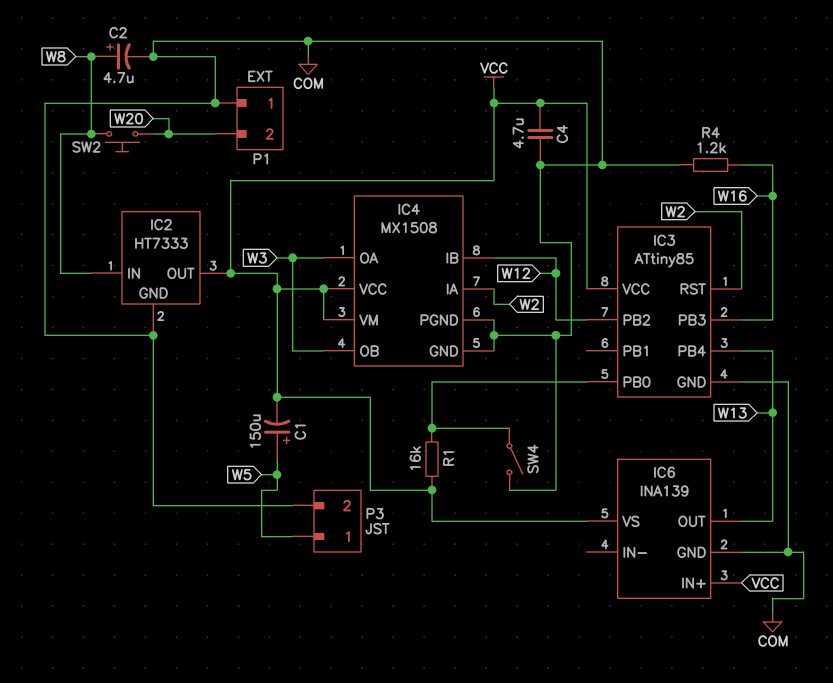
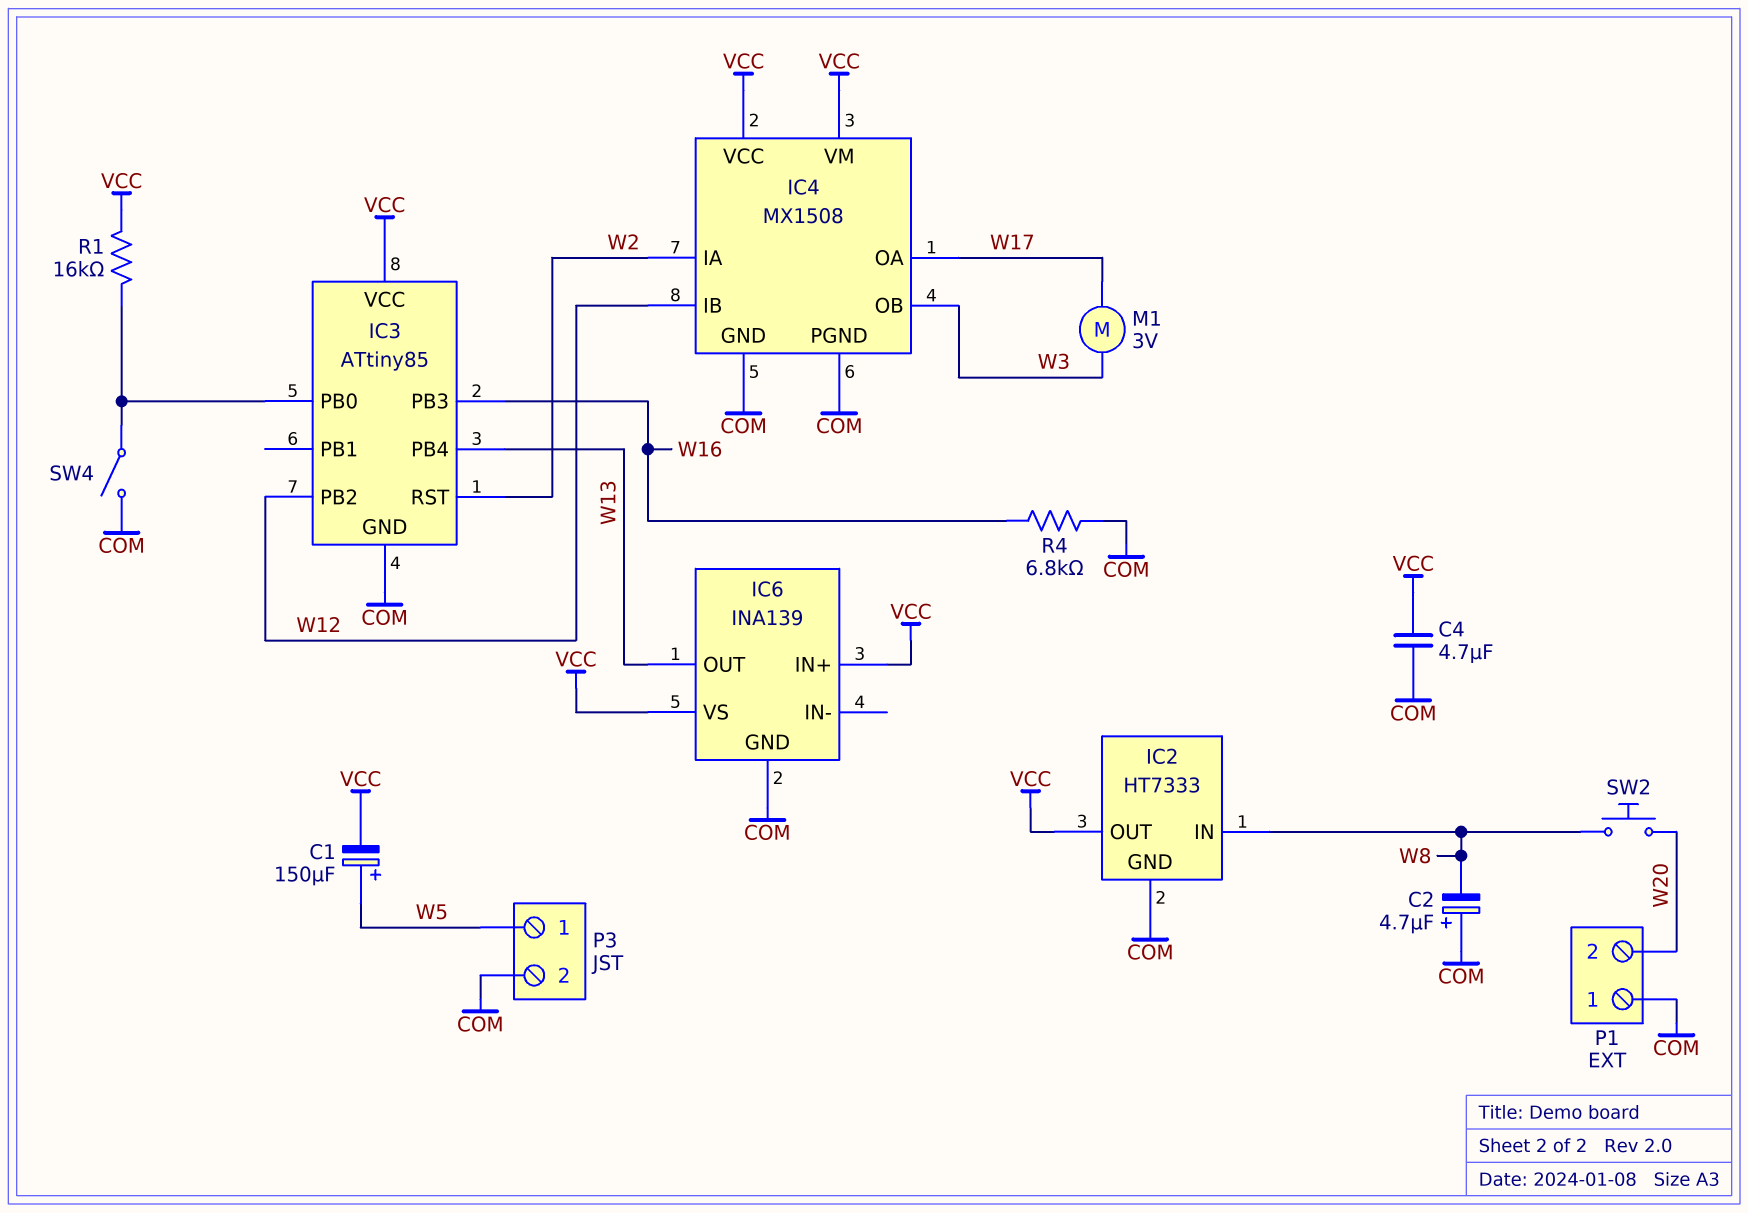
C2: 4.7uF (plus W8, minus COM) -> 4.7uF (plus COM, minus W8)
IC4 pin OA: W3 -> W17
M1: none -> motor 3V (W3, W17)
R4: 1.2k (COM, W16) -> 6.8k (COM, W16)

